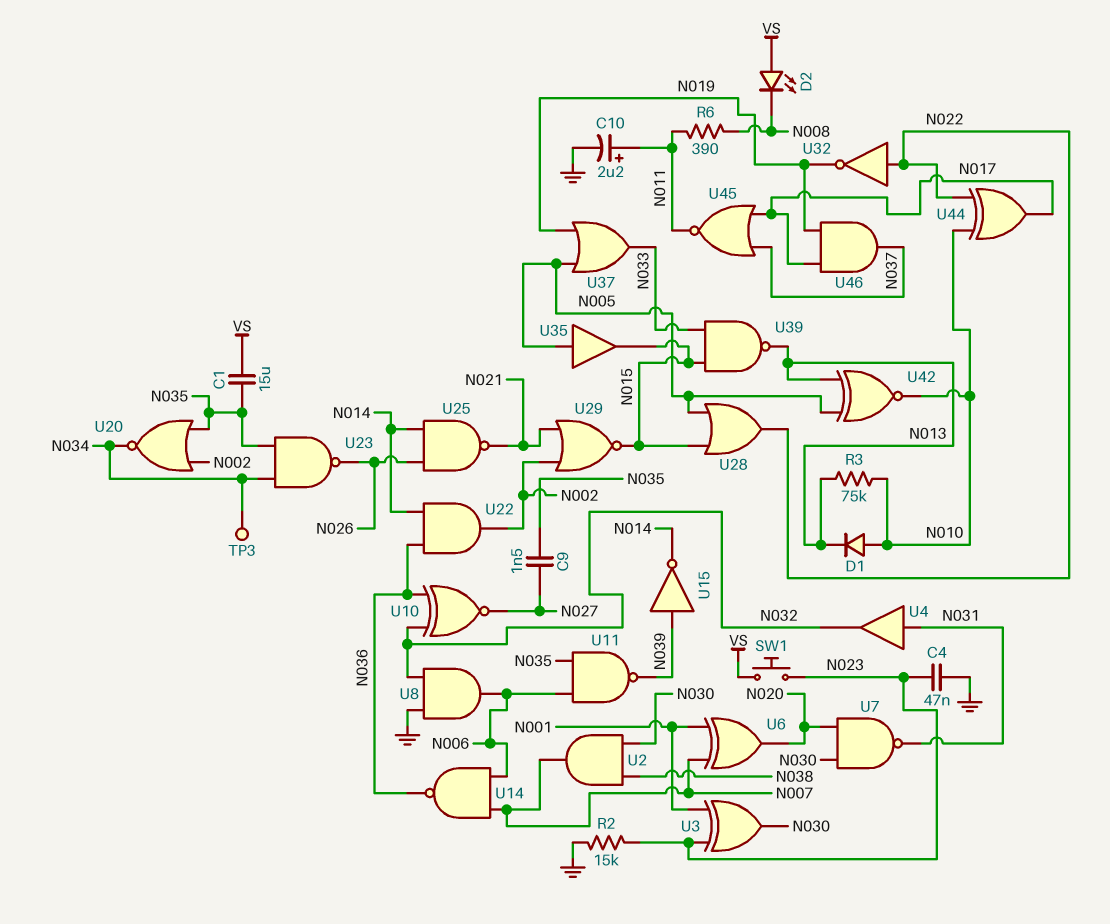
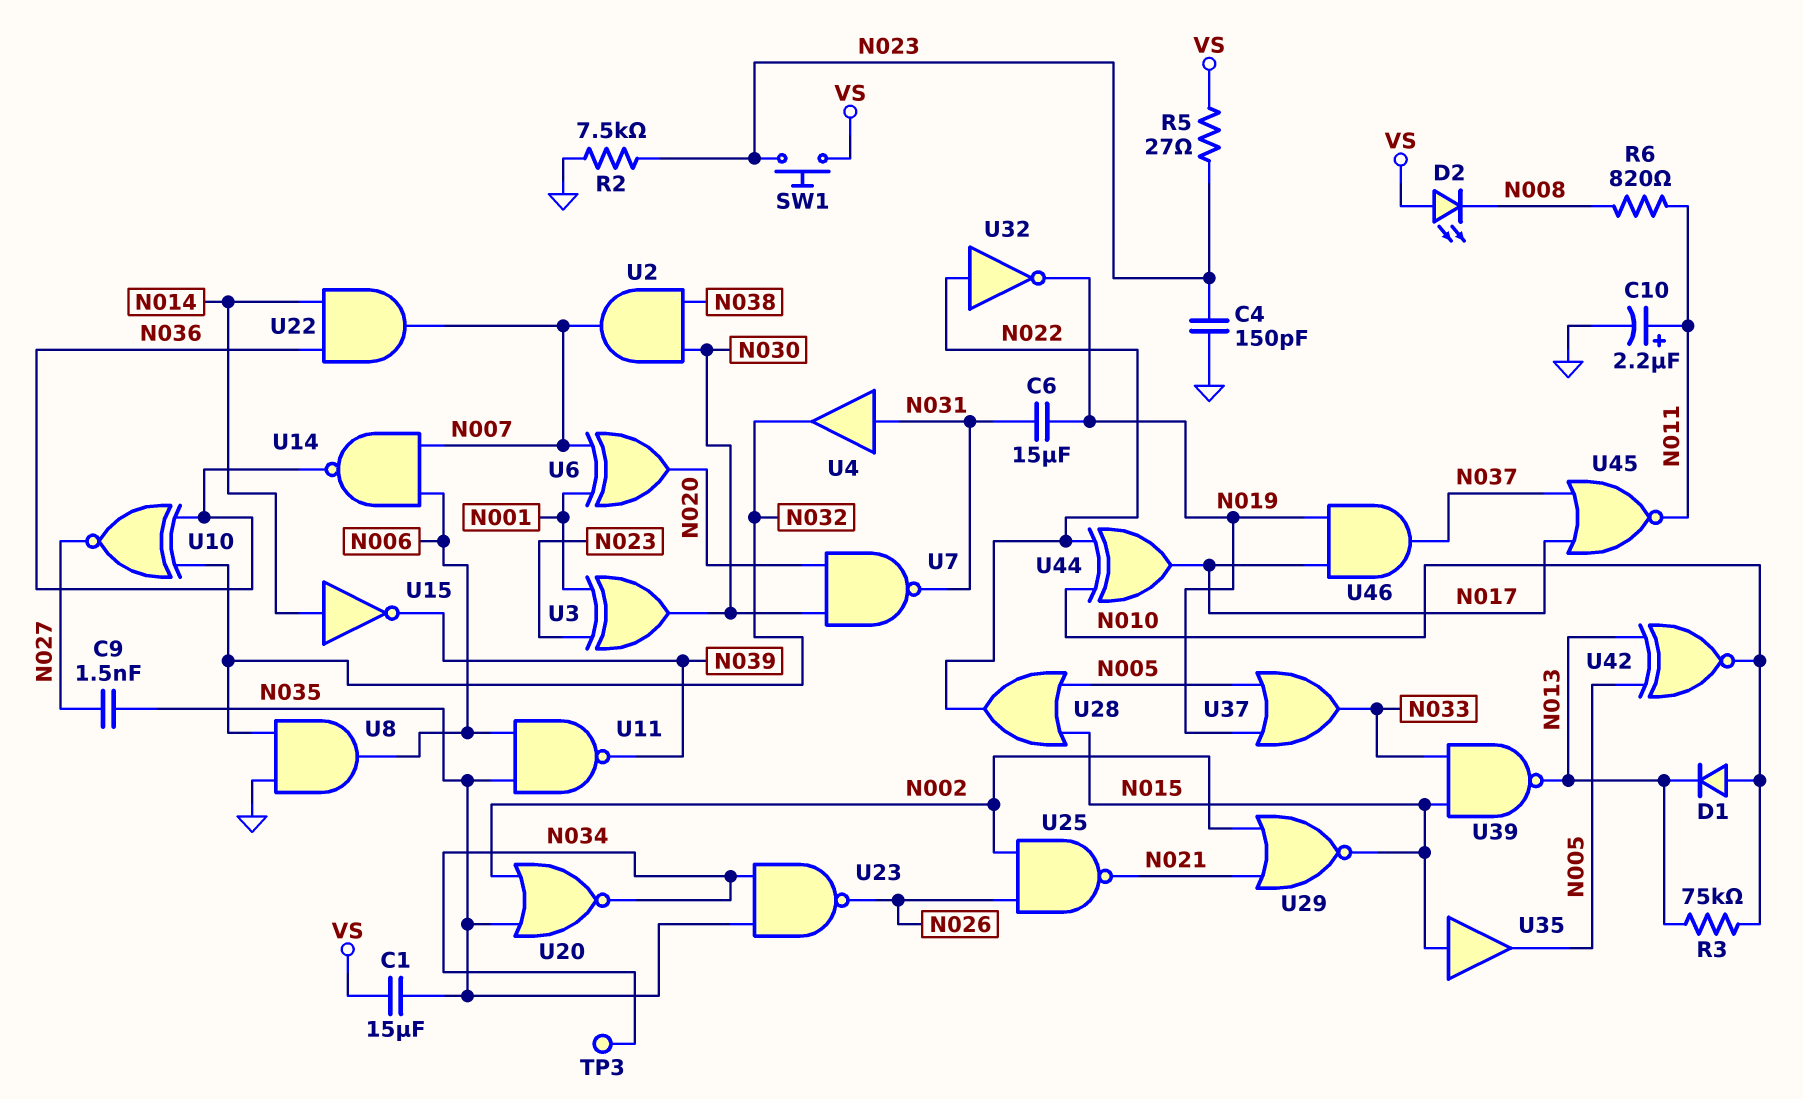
C4: 47nF (GND, N023) -> 150pF (GND, N023)
C6: none -> 15uF (N019, N031)
R2: 15k (GND, N023) -> 7.5k (GND, N023)
R5: none -> 27 (N023, VS)
R6: 390 (N008, N011) -> 820 (N008, N011)
U15: NOT (in N039, out N014) -> NOT (in N014, out N039)
U22: AND (in N014, in N036, out N002) -> AND (in N014, in N036, out N007)
U25: NAND (in N014, in N026, out N021) -> NAND (in N002, in N026, out N021)
U35: buffer (in N005, out N015) -> buffer (in N015, out N005)

